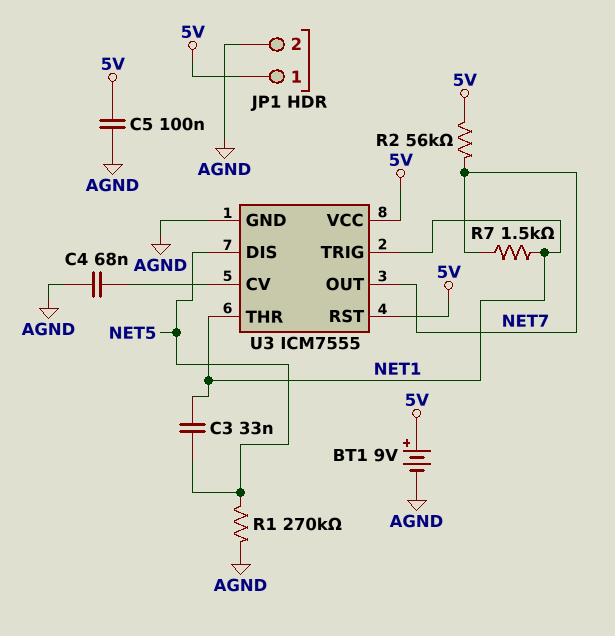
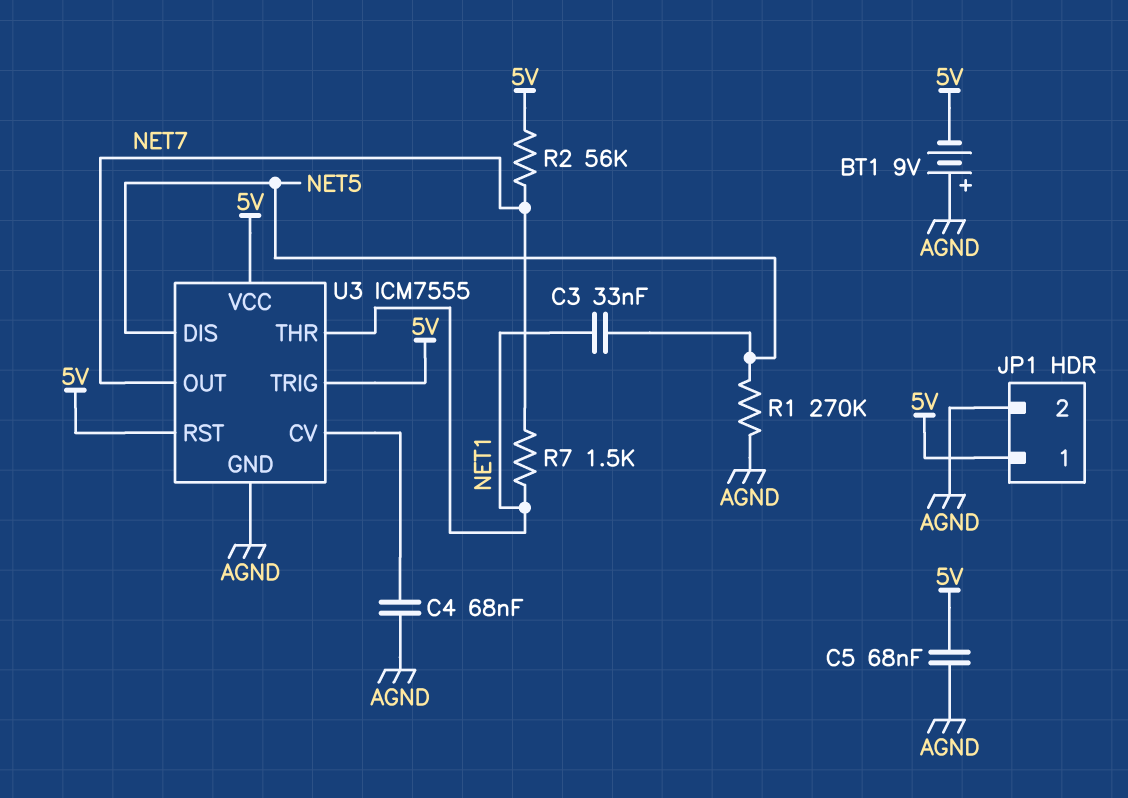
BT1: 9V (plus 5V, minus AGND) -> 9V (plus AGND, minus 5V)
C5: 100nF (5V, AGND) -> 68nF (5V, AGND)
U3 pin TRIG: NET1 -> 5V

